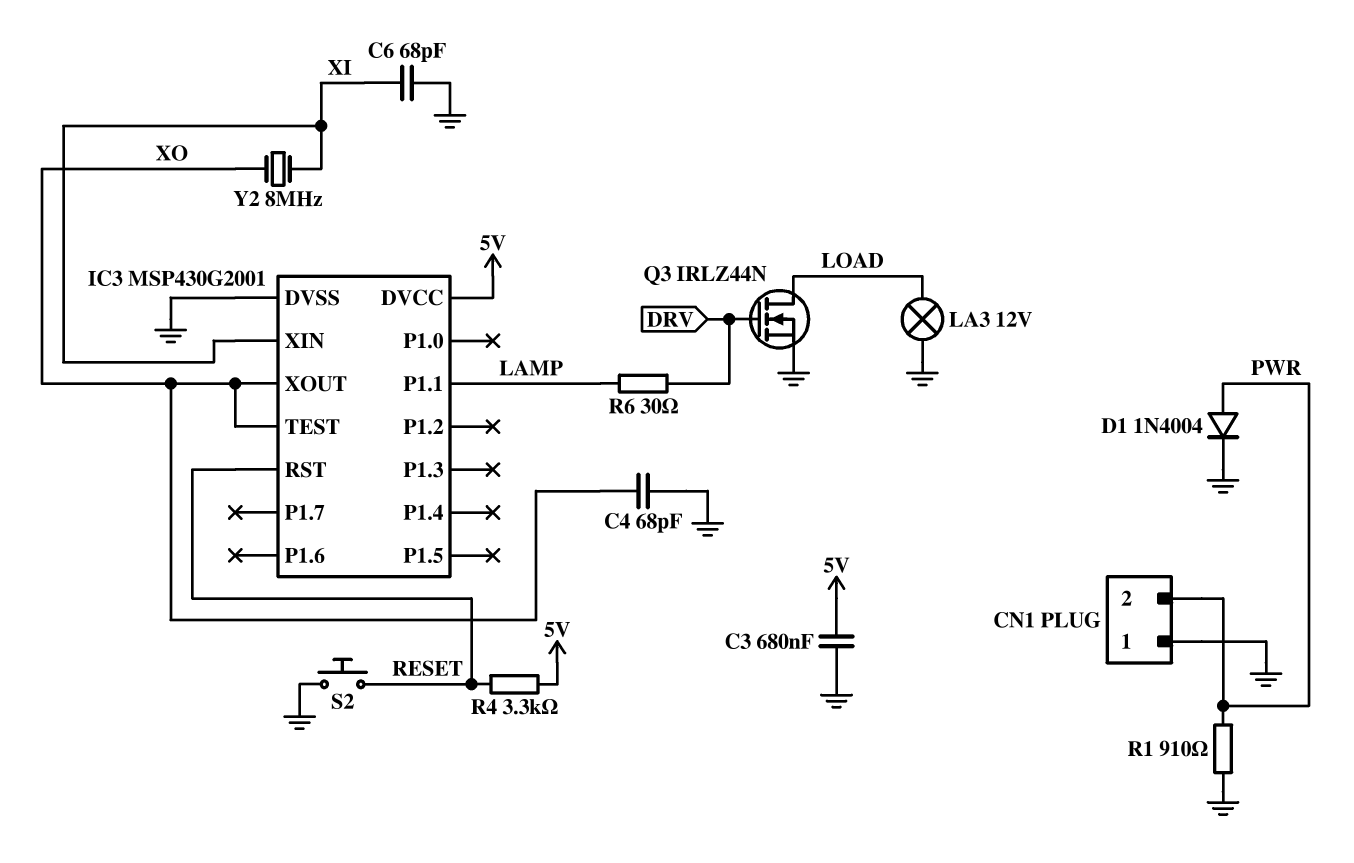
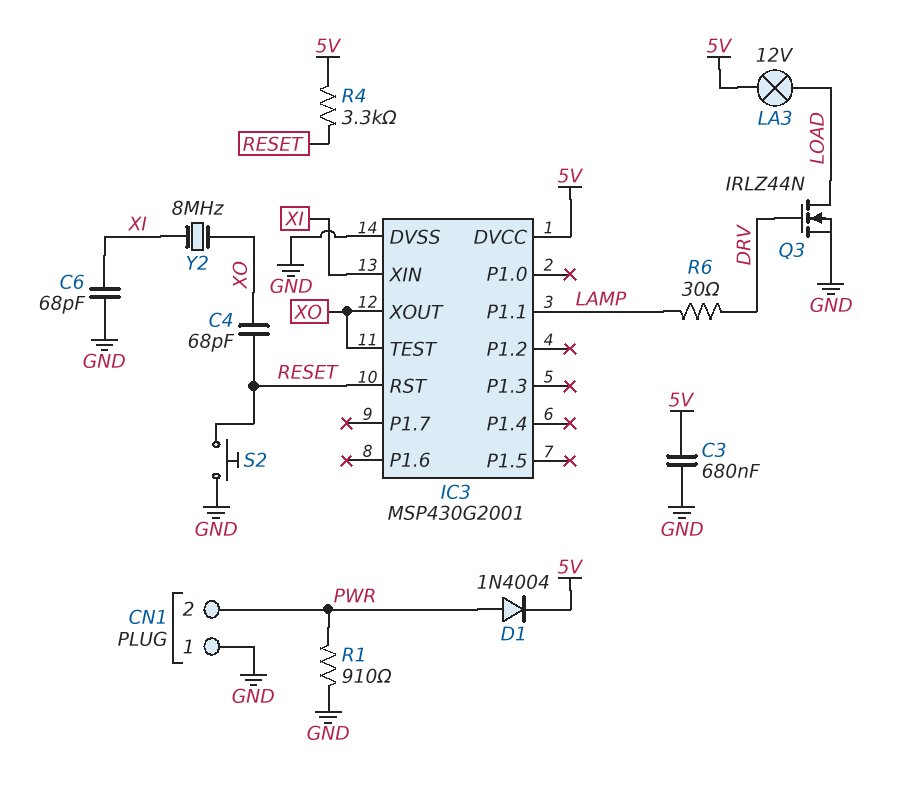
C4: 68pF (GND, XO) -> 68pF (RESET, XO)
D1: diode 1N4004 (A PWR, K GND) -> diode 1N4004 (A PWR, K 5V)
LA3: lamp 12V (GND, LOAD) -> lamp 12V (5V, LOAD)

